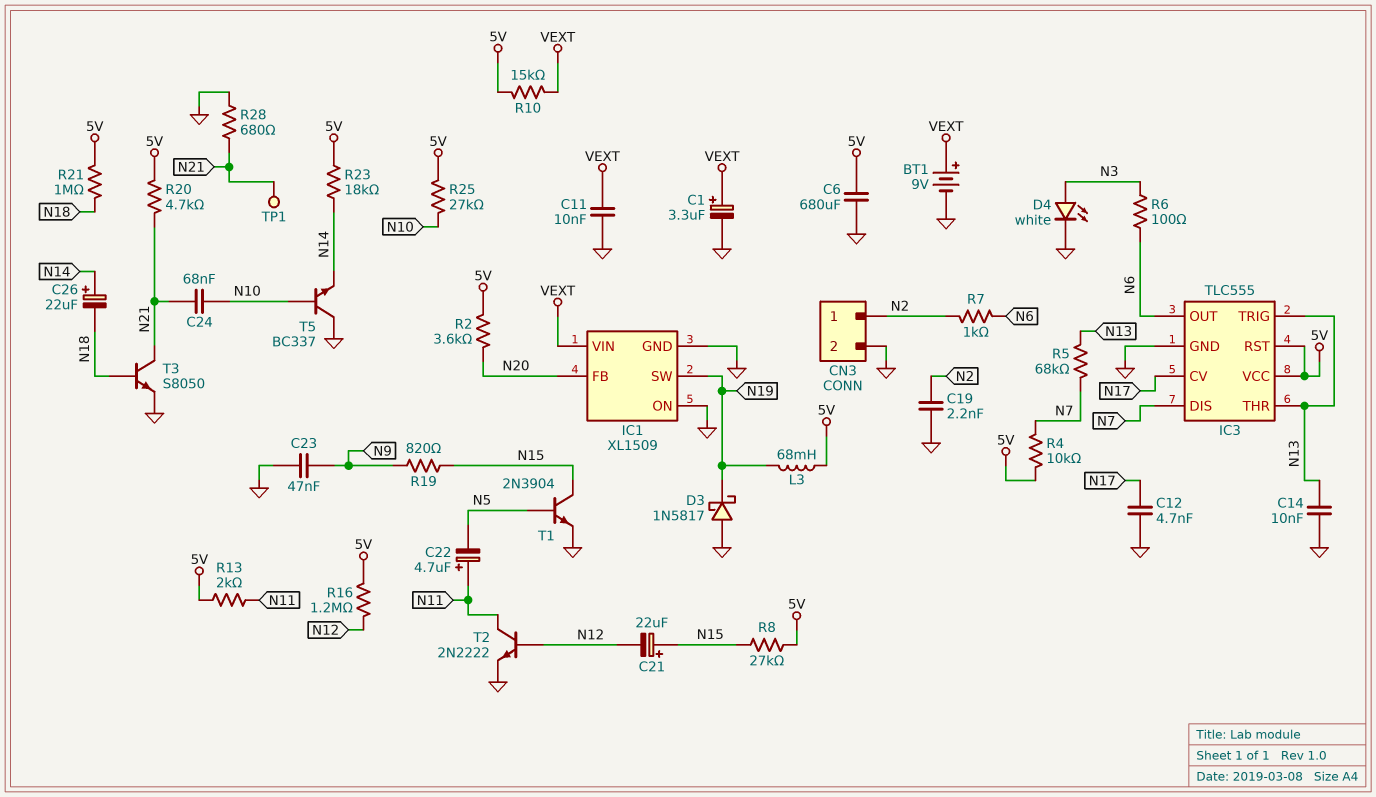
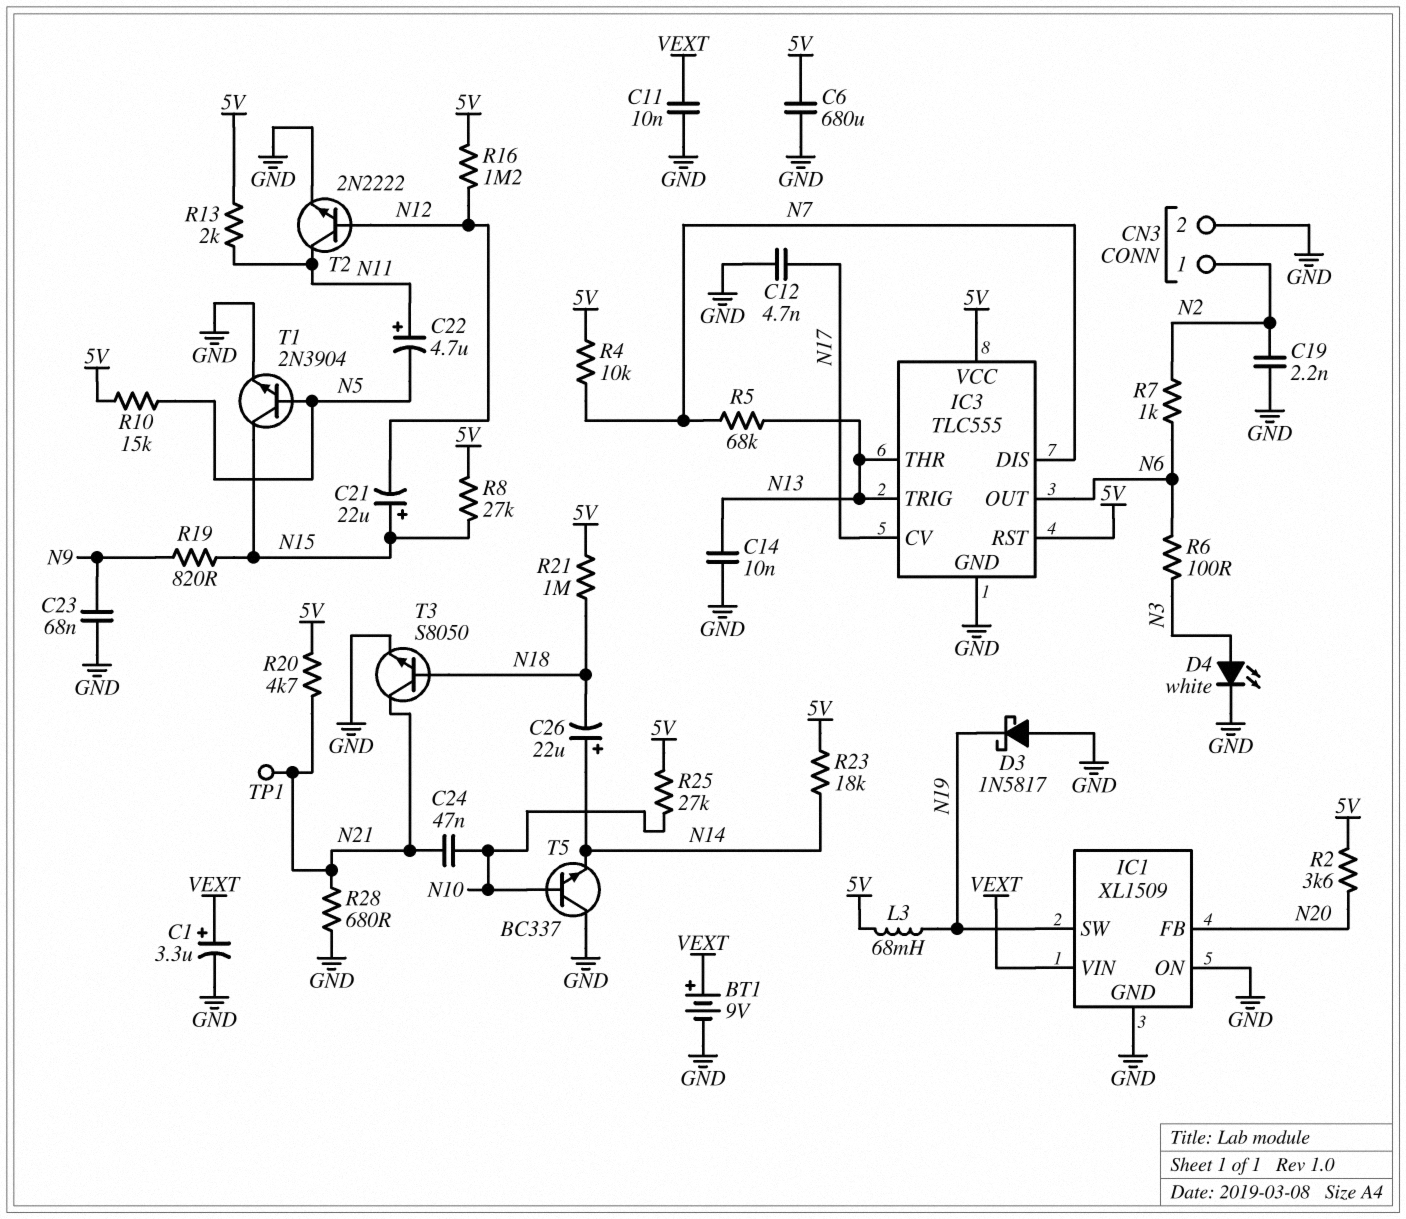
C23: 47nF (GND, N9) -> 68nF (GND, N9)
C24: 68nF (N10, N21) -> 47nF (N10, N21)
R10: 15k (5V, VEXT) -> 15k (5V, N5)

